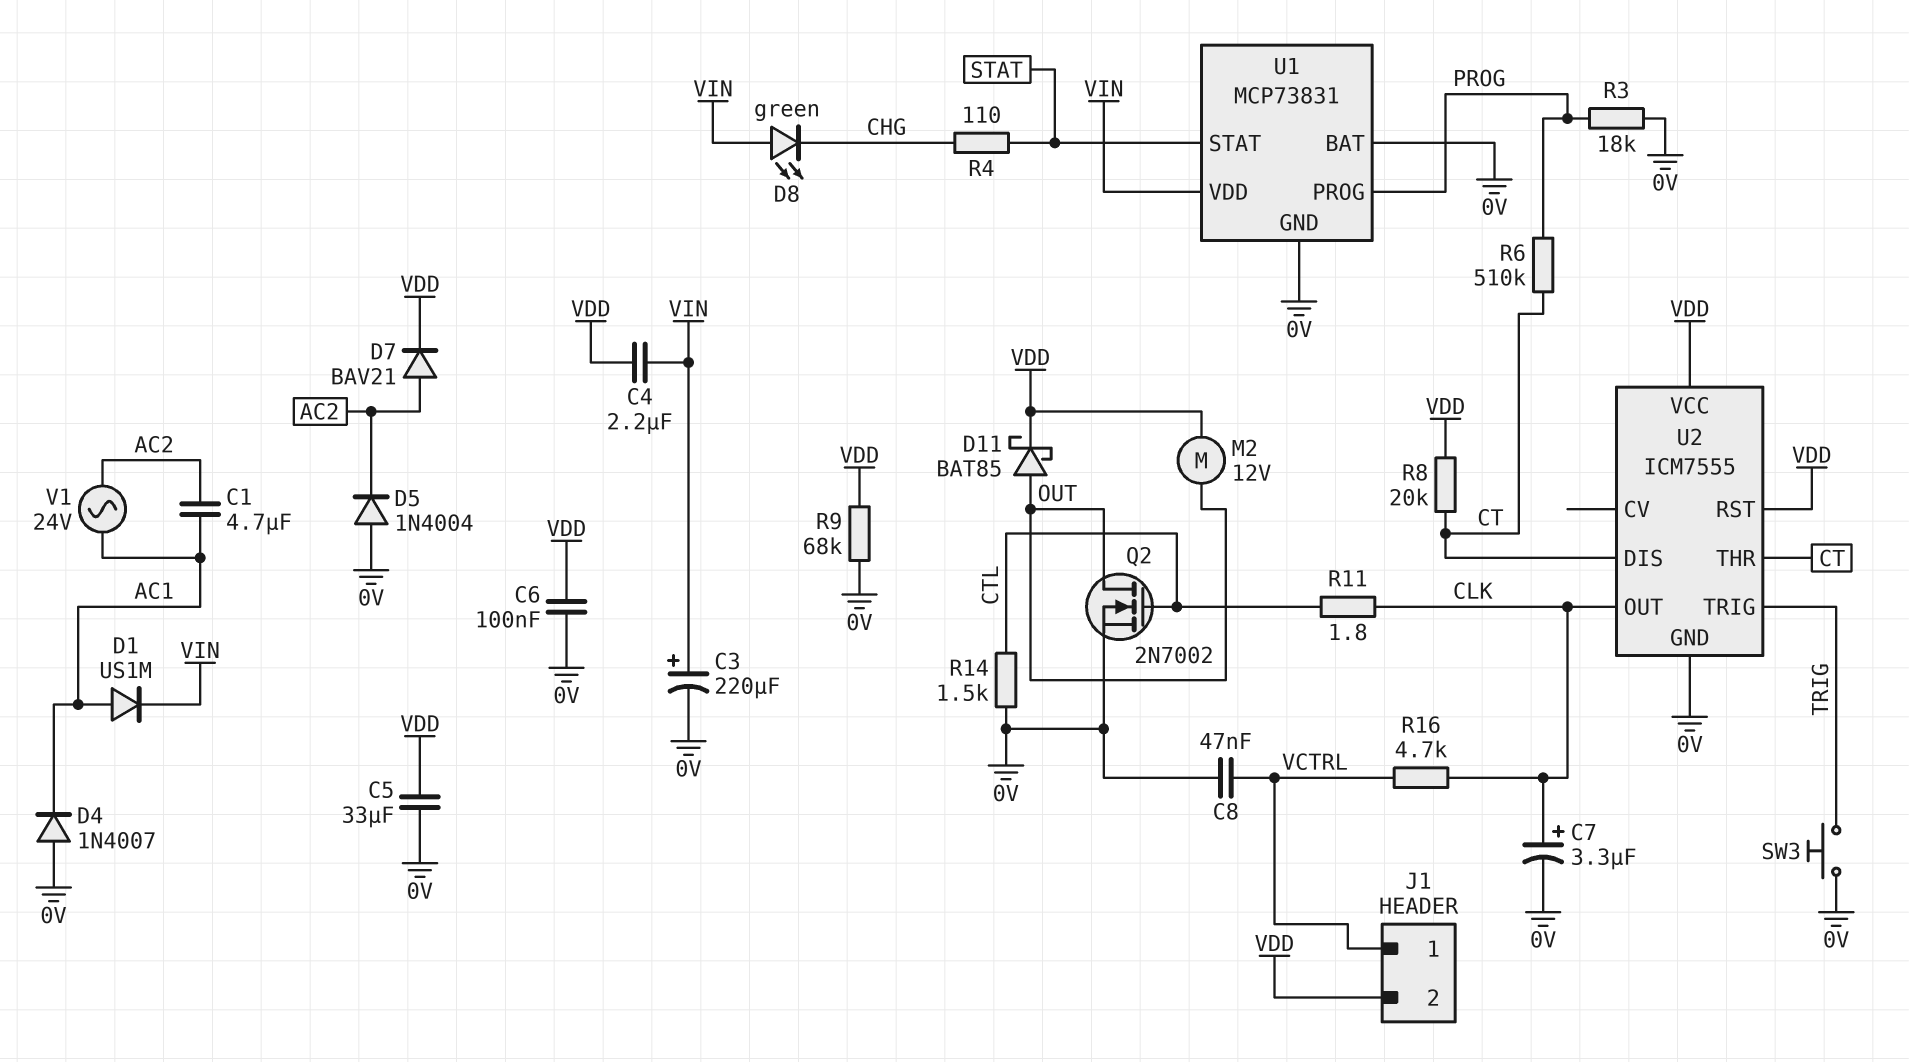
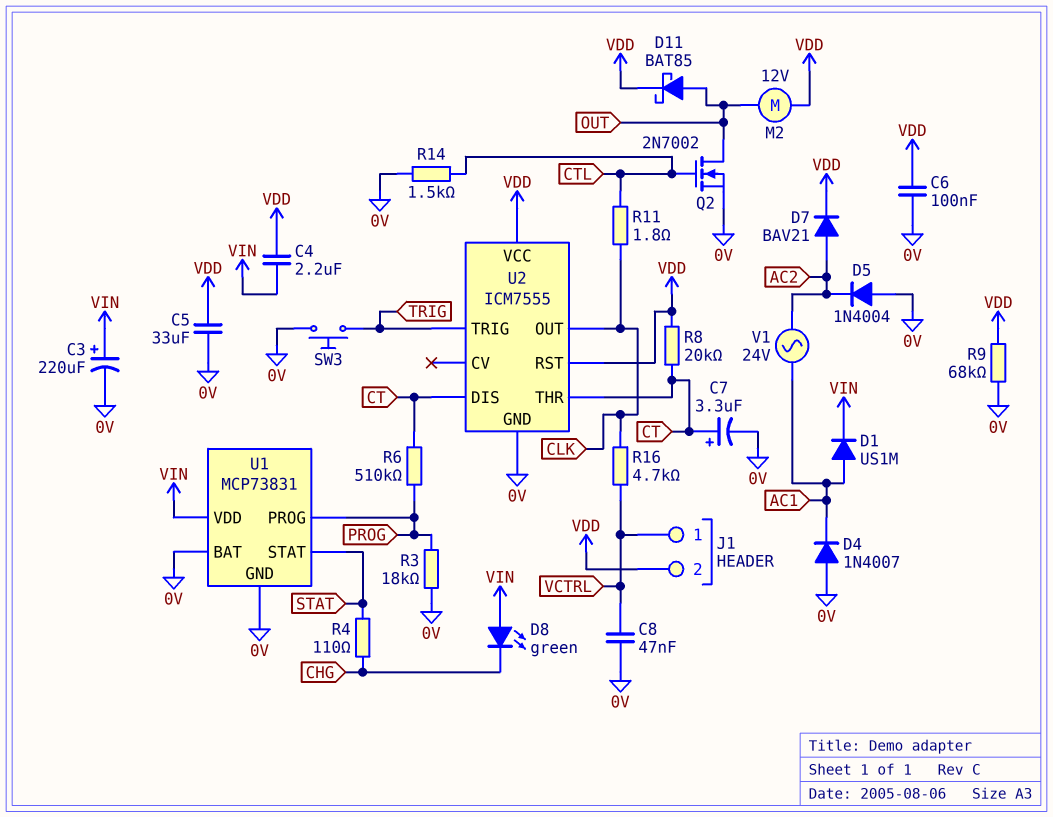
C1: 4.7uF (AC1, AC2) -> none
C7: 3.3uF (plus CLK, minus 0V) -> 3.3uF (plus CT, minus 0V)

